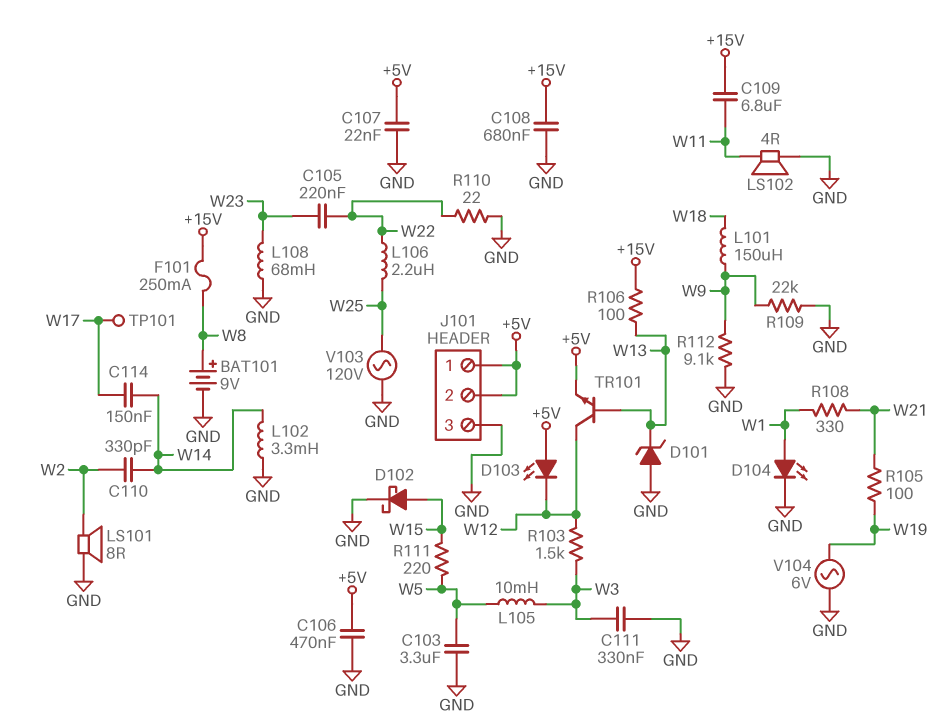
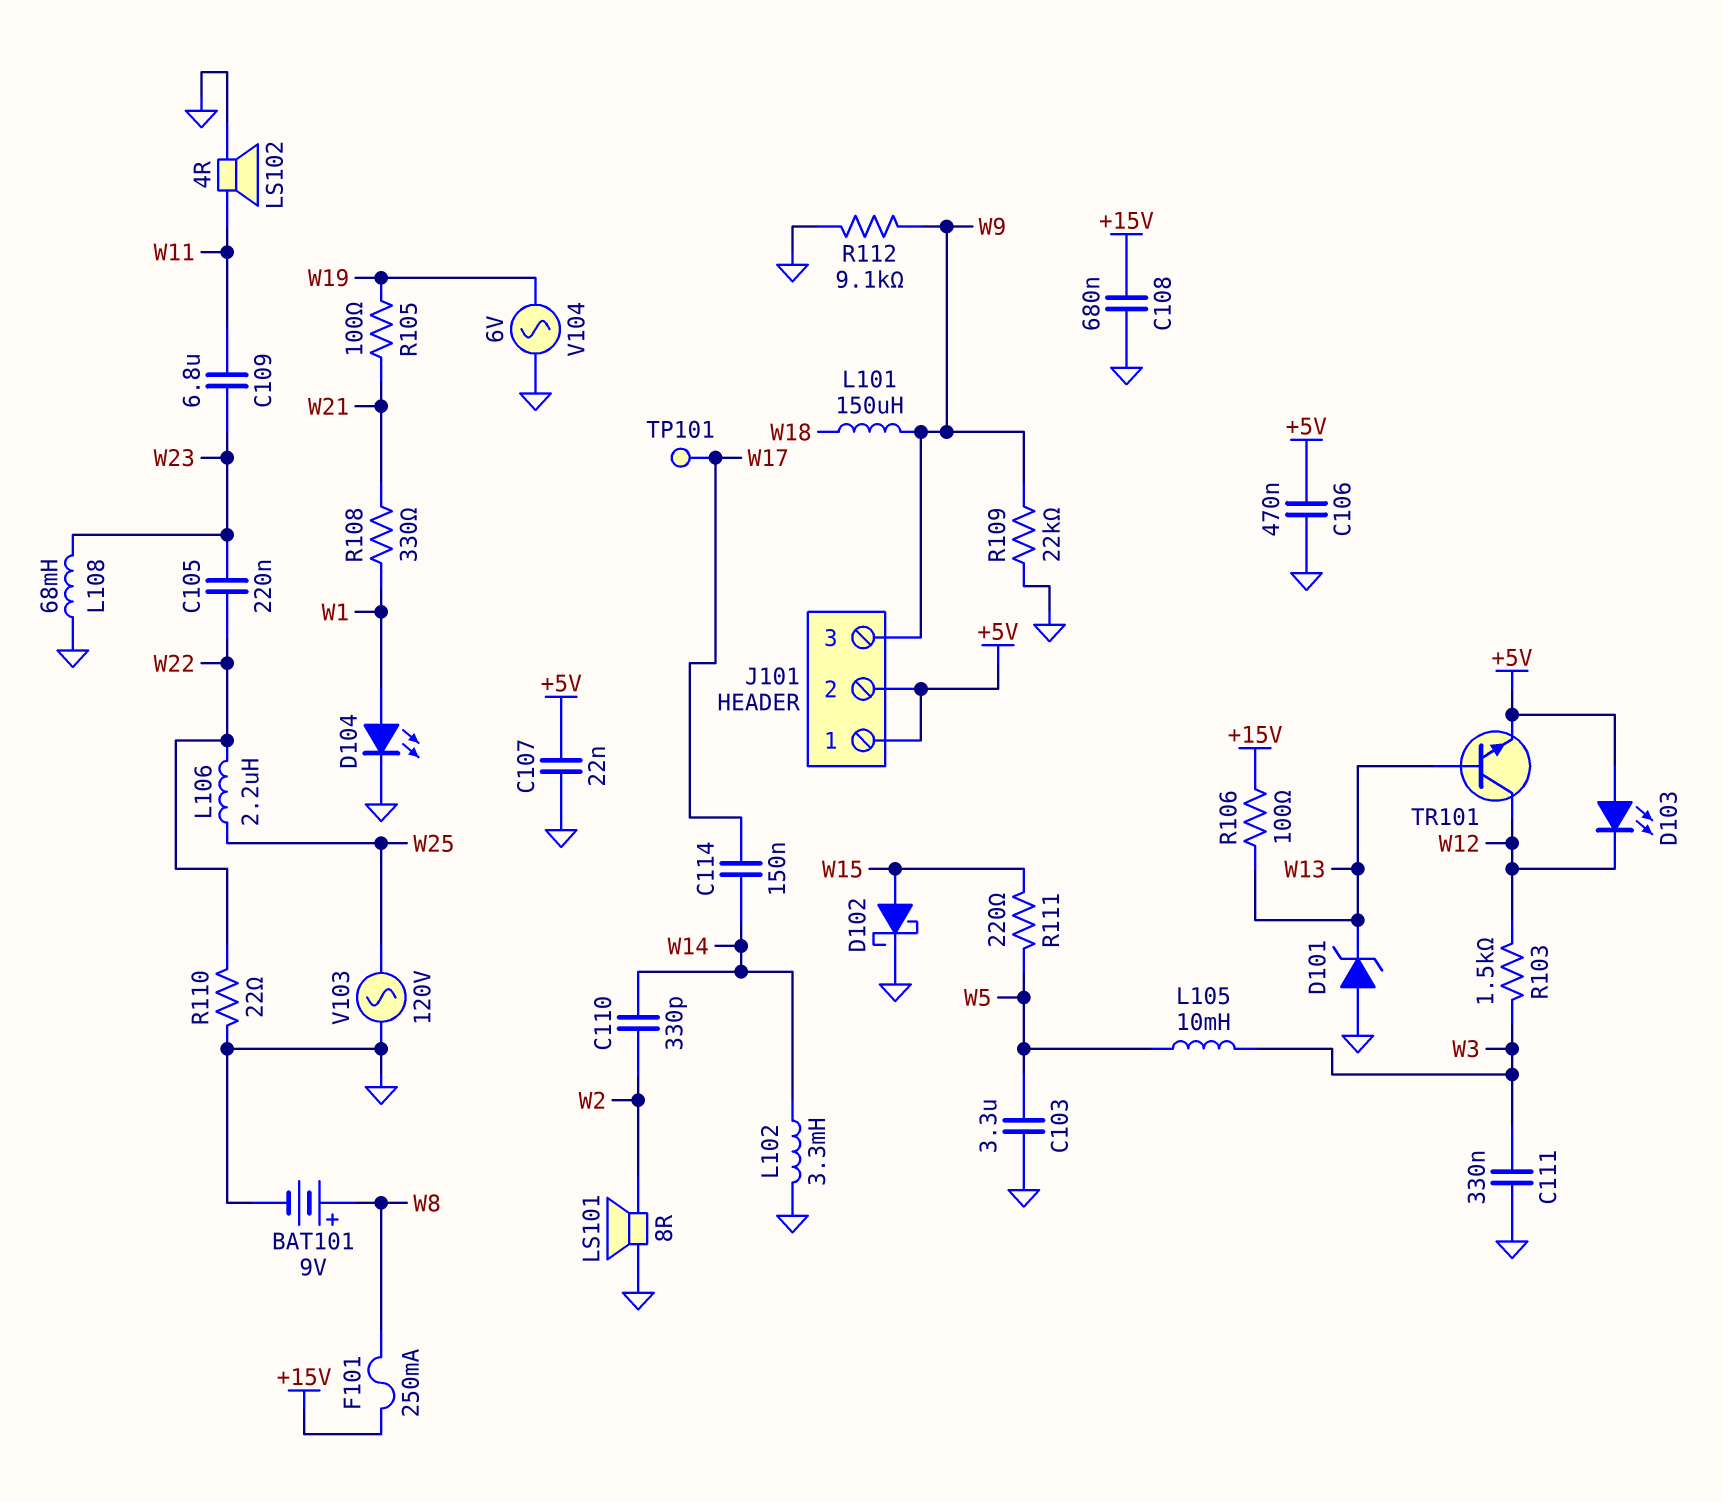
C109: 6.8uF (+15V, W11) -> 6.8uF (W11, W23)
J101 pin 3: GND -> W9

